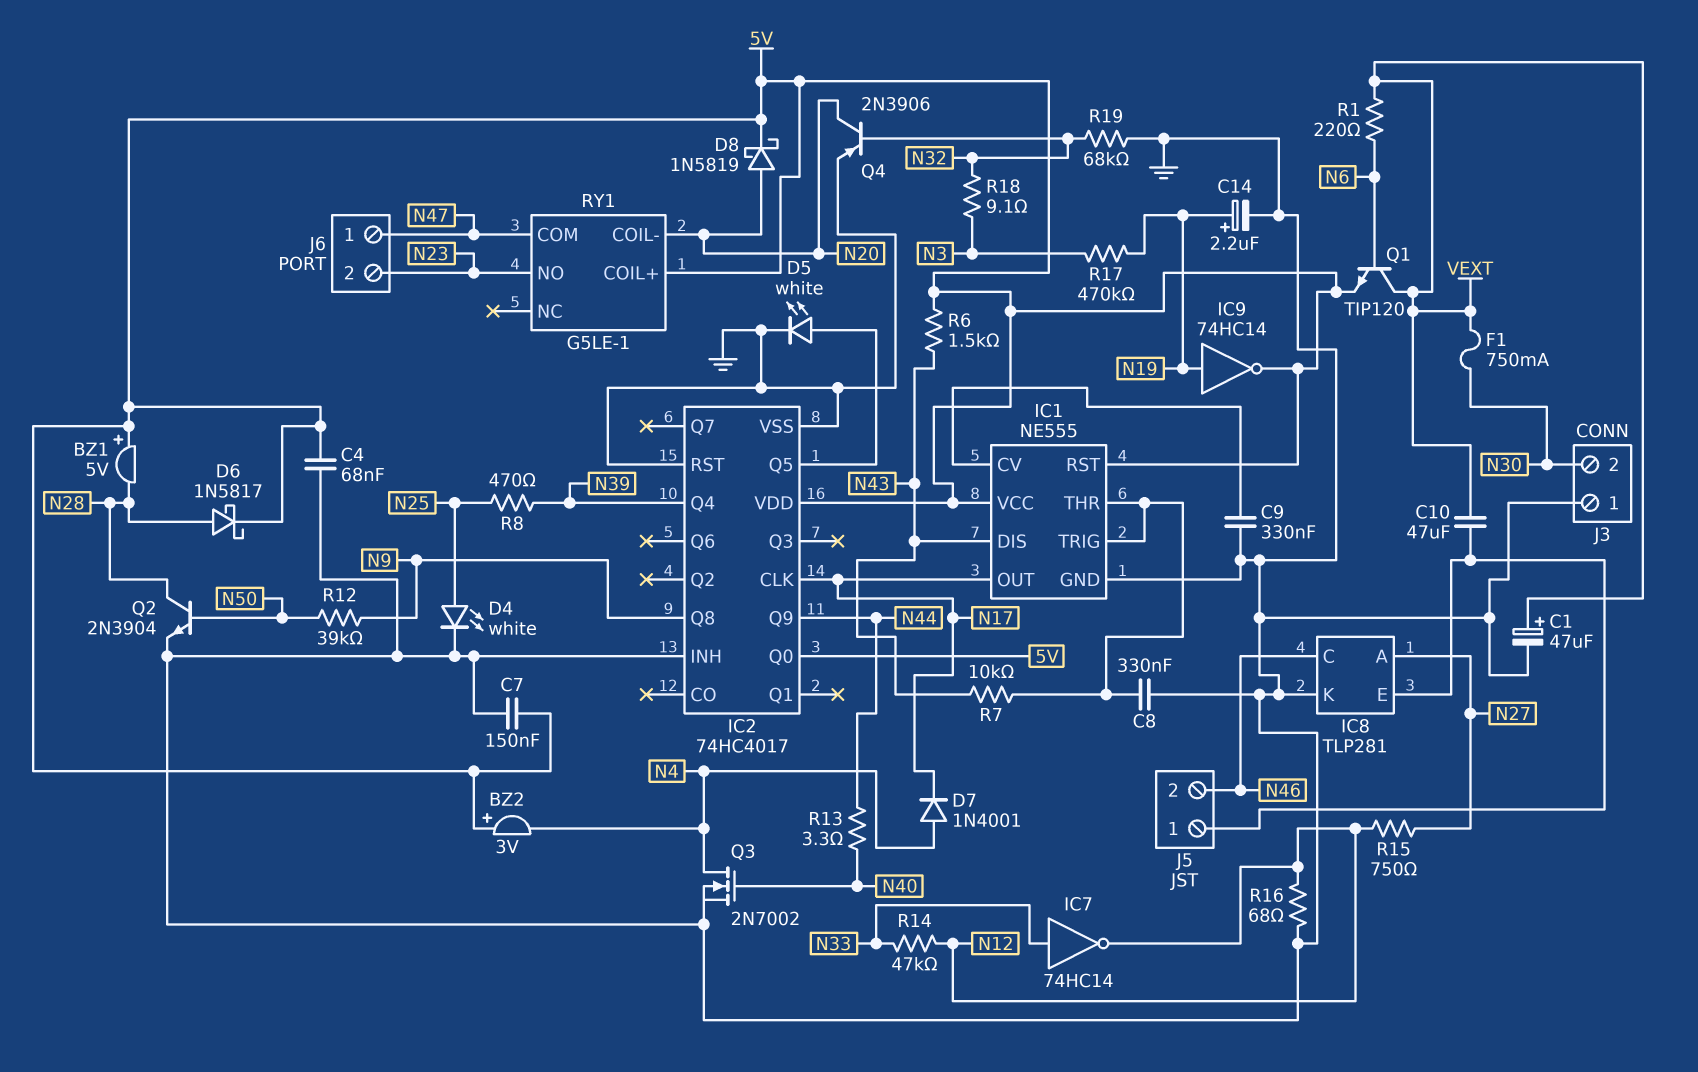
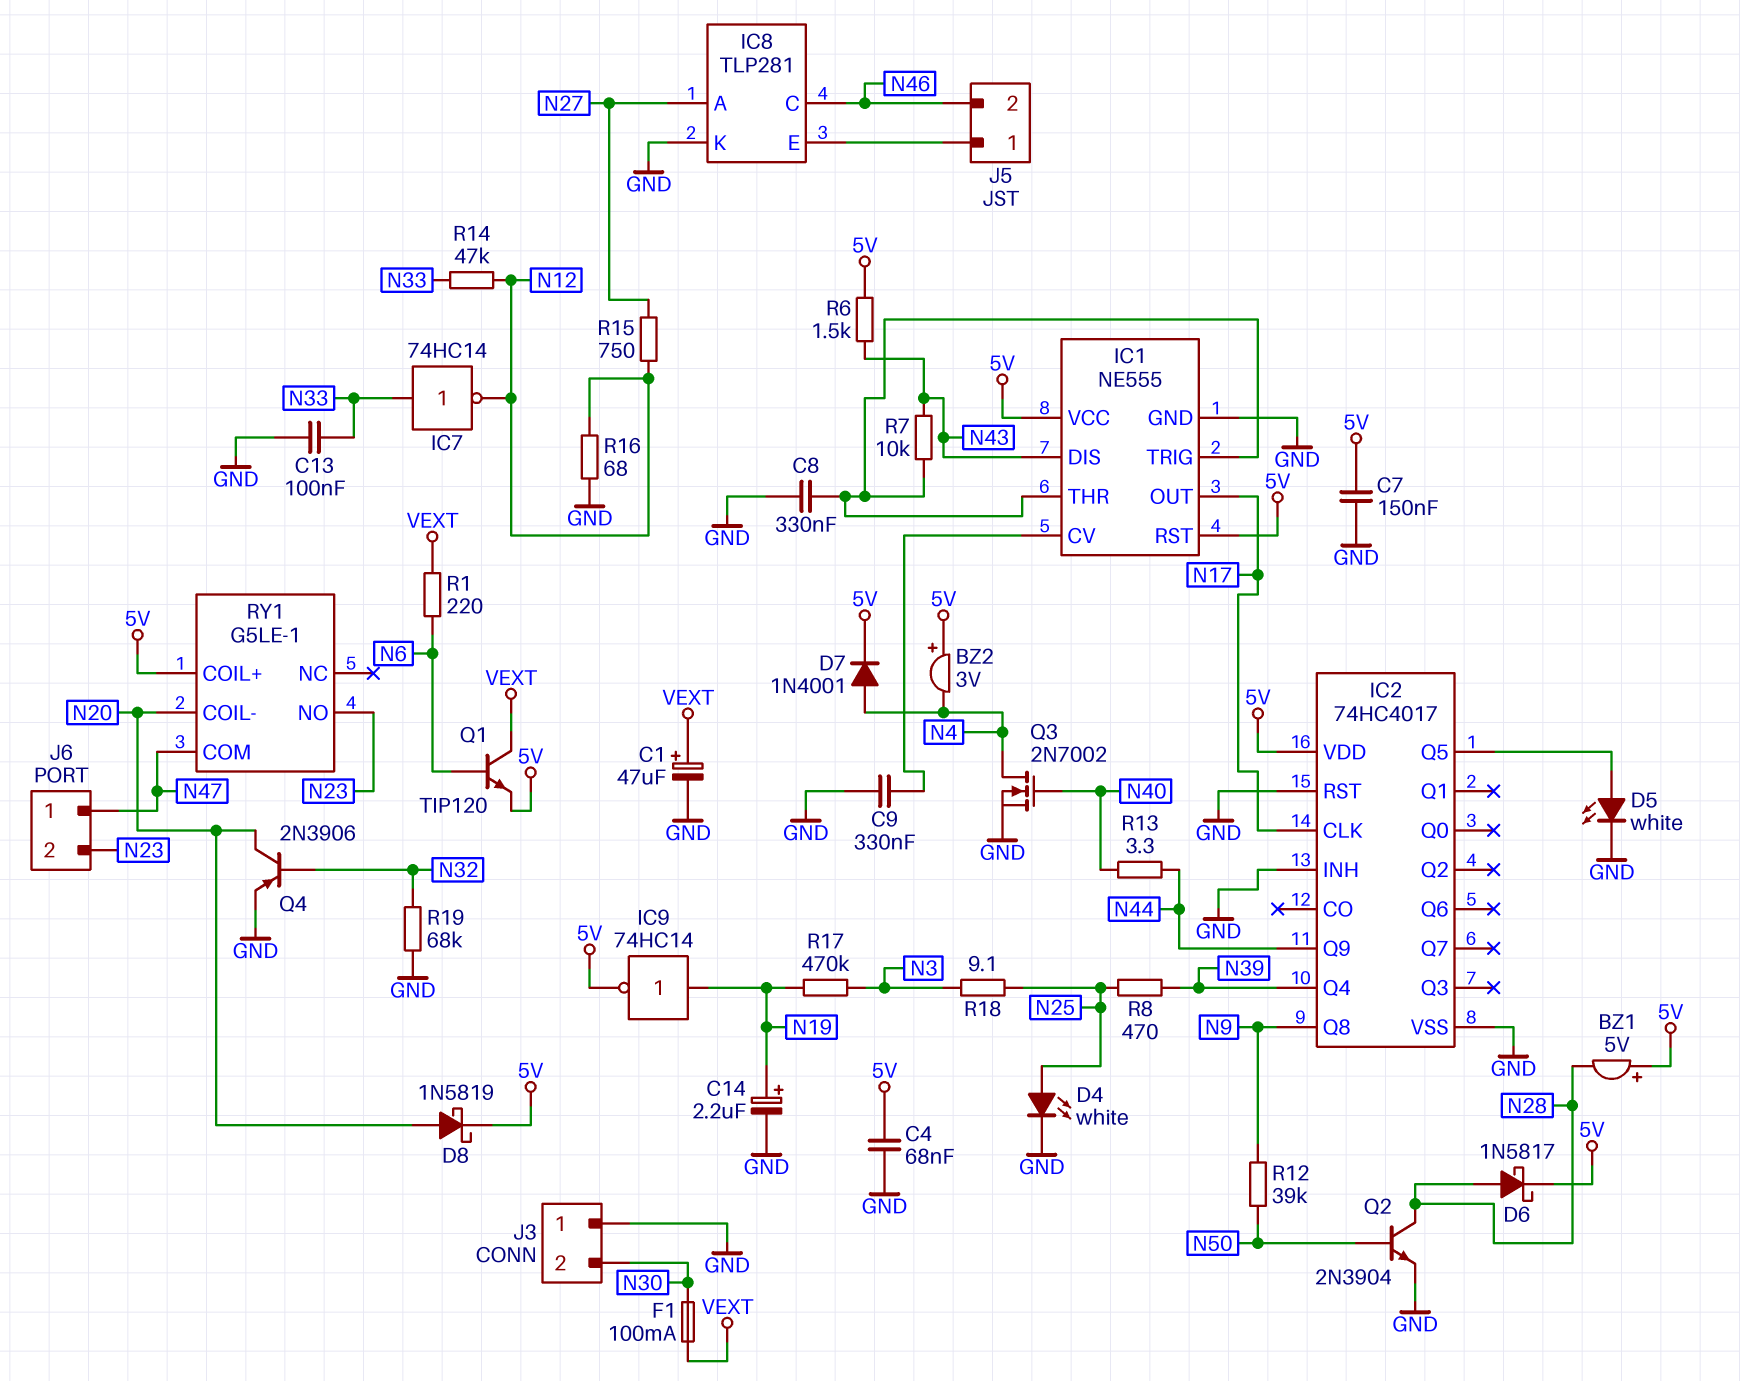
C10: 47uF (IC8/E, VEXT) -> none
C13: none -> 100nF (GND, N33)
D7: diode 1N4001 (A N4, K N17) -> diode 1N4001 (A N4, K 5V)
F1: 750mA (N30, VEXT) -> 100mA (N30, VEXT)
IC2 pin Q0: 5V -> none
R18: 9.1 (N3, N32) -> 9.1 (N3, N25)

